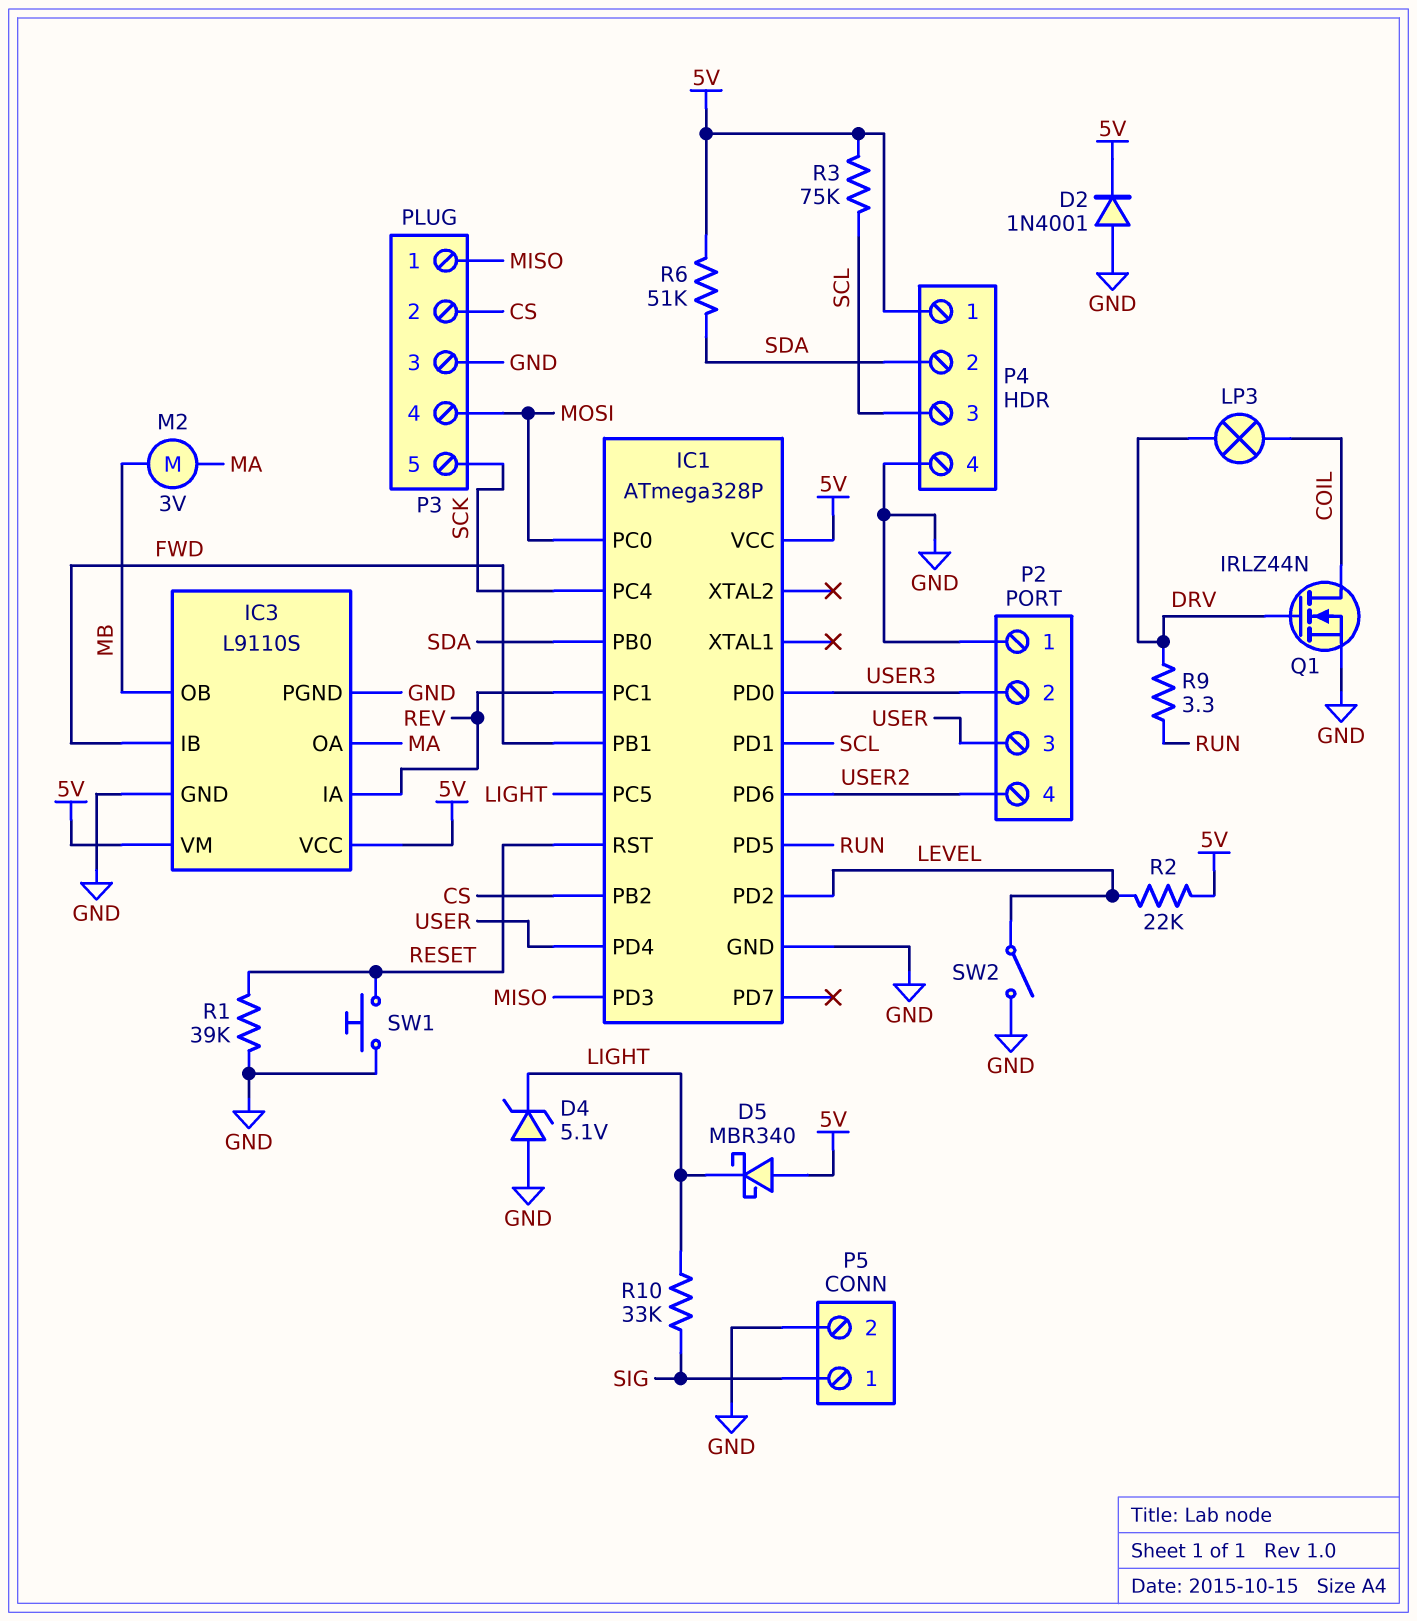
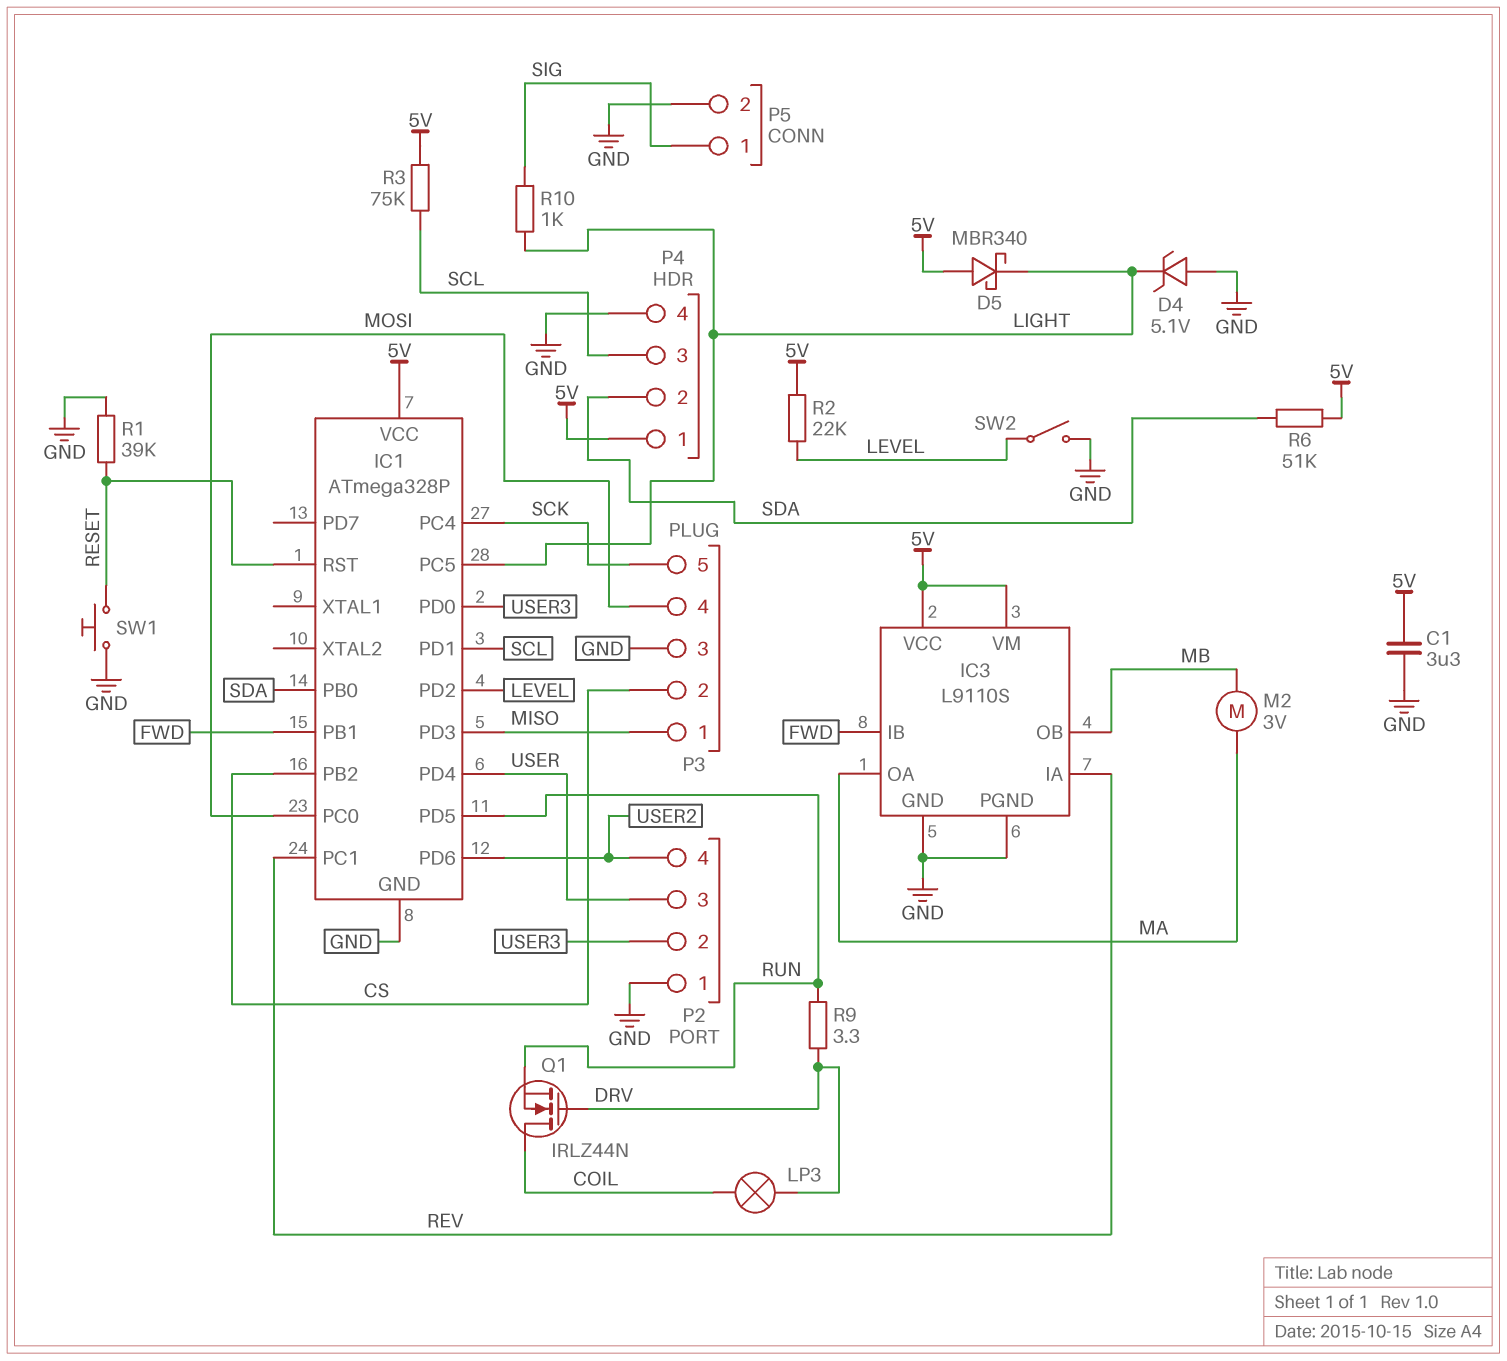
C1: none -> 3.3uF (5V, GND)
D2: diode 1N4001 (A GND, K 5V) -> none
Q1: NMOS IRLZ44N (G DRV, D COIL, S GND) -> NMOS IRLZ44N (G DRV, D COIL, S RUN)
R10: 33k (LIGHT, SIG) -> 1k (LIGHT, SIG)

